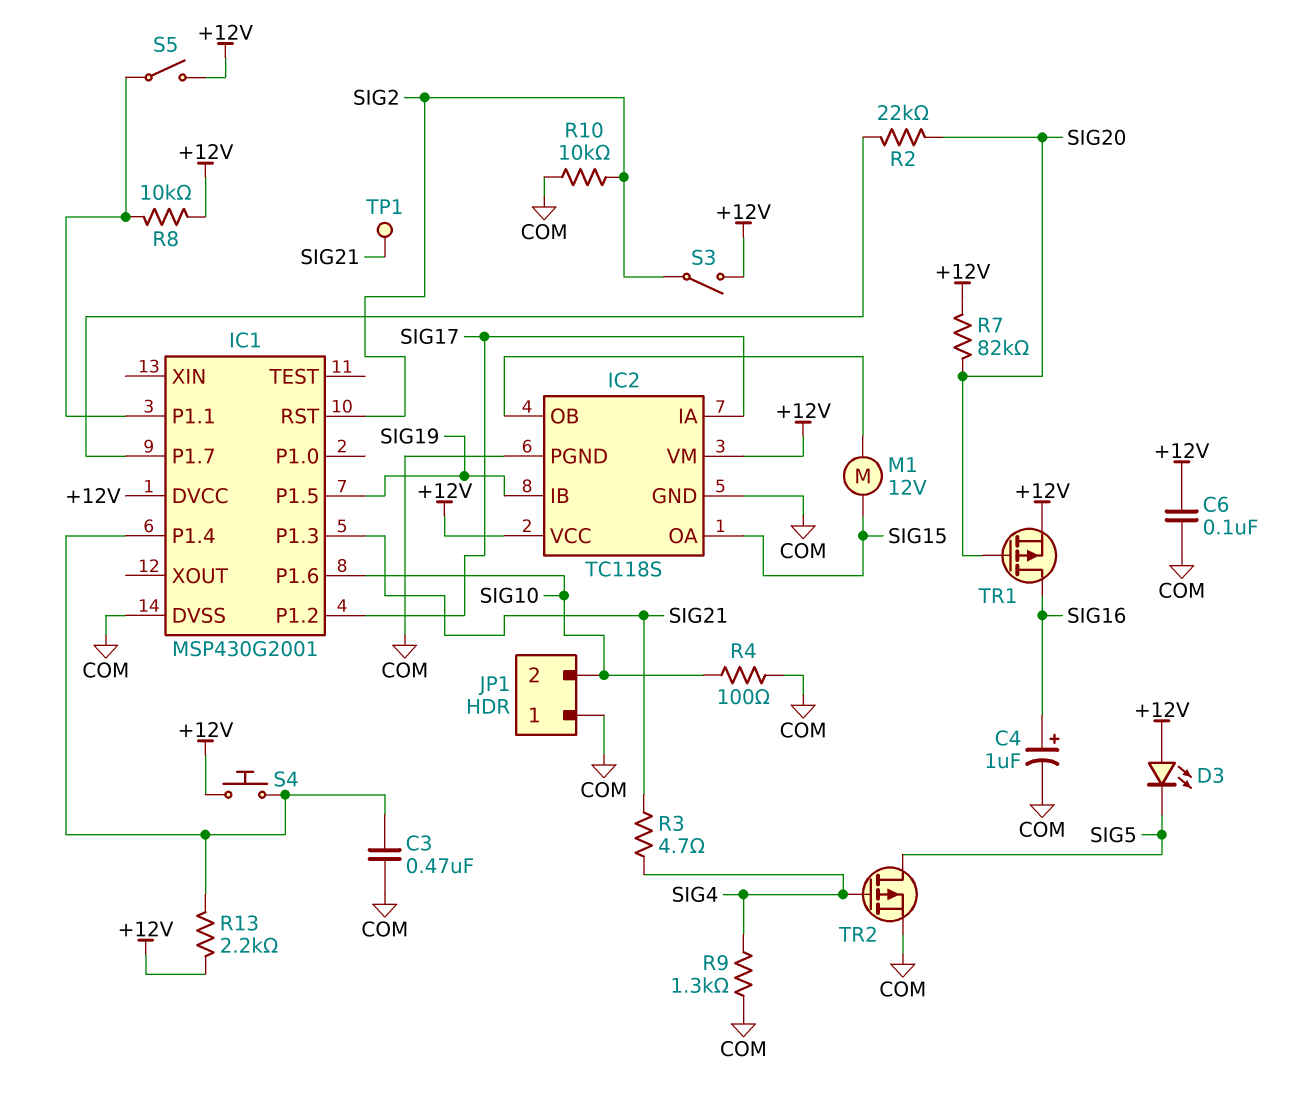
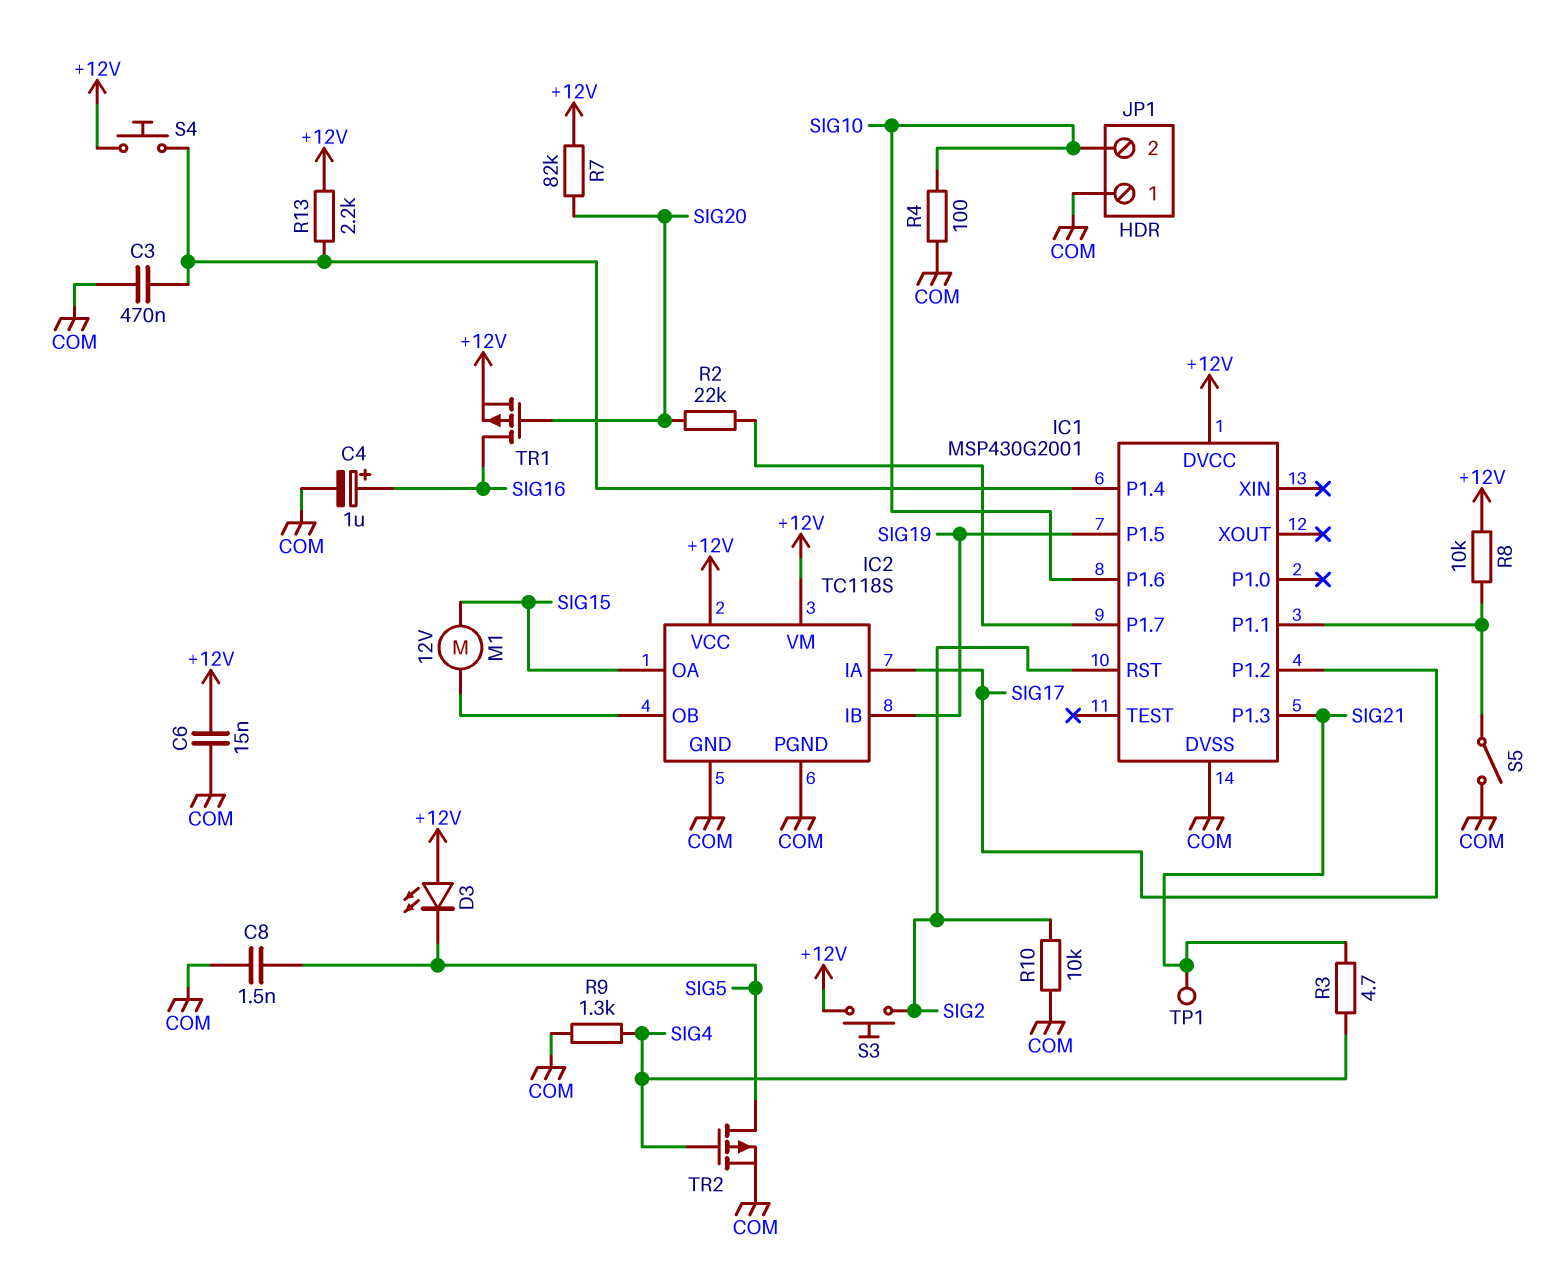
C6: 100nF (+12V, COM) -> 15nF (+12V, COM)
C8: none -> 1.5nF (COM, SIG5)
S3: switch (+12V, SIG2) -> button (+12V, SIG2)
S5: switch (+12V, IC1/P1.1) -> switch (COM, IC1/P1.1)

